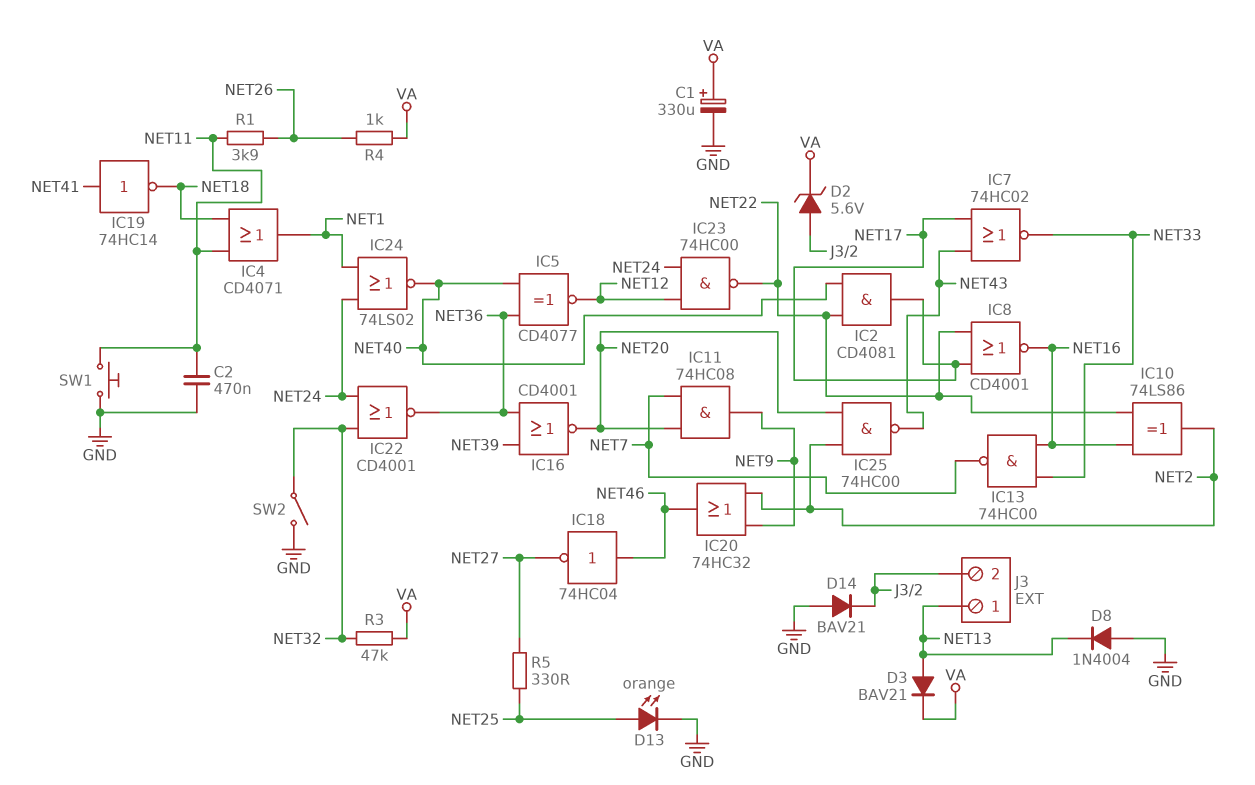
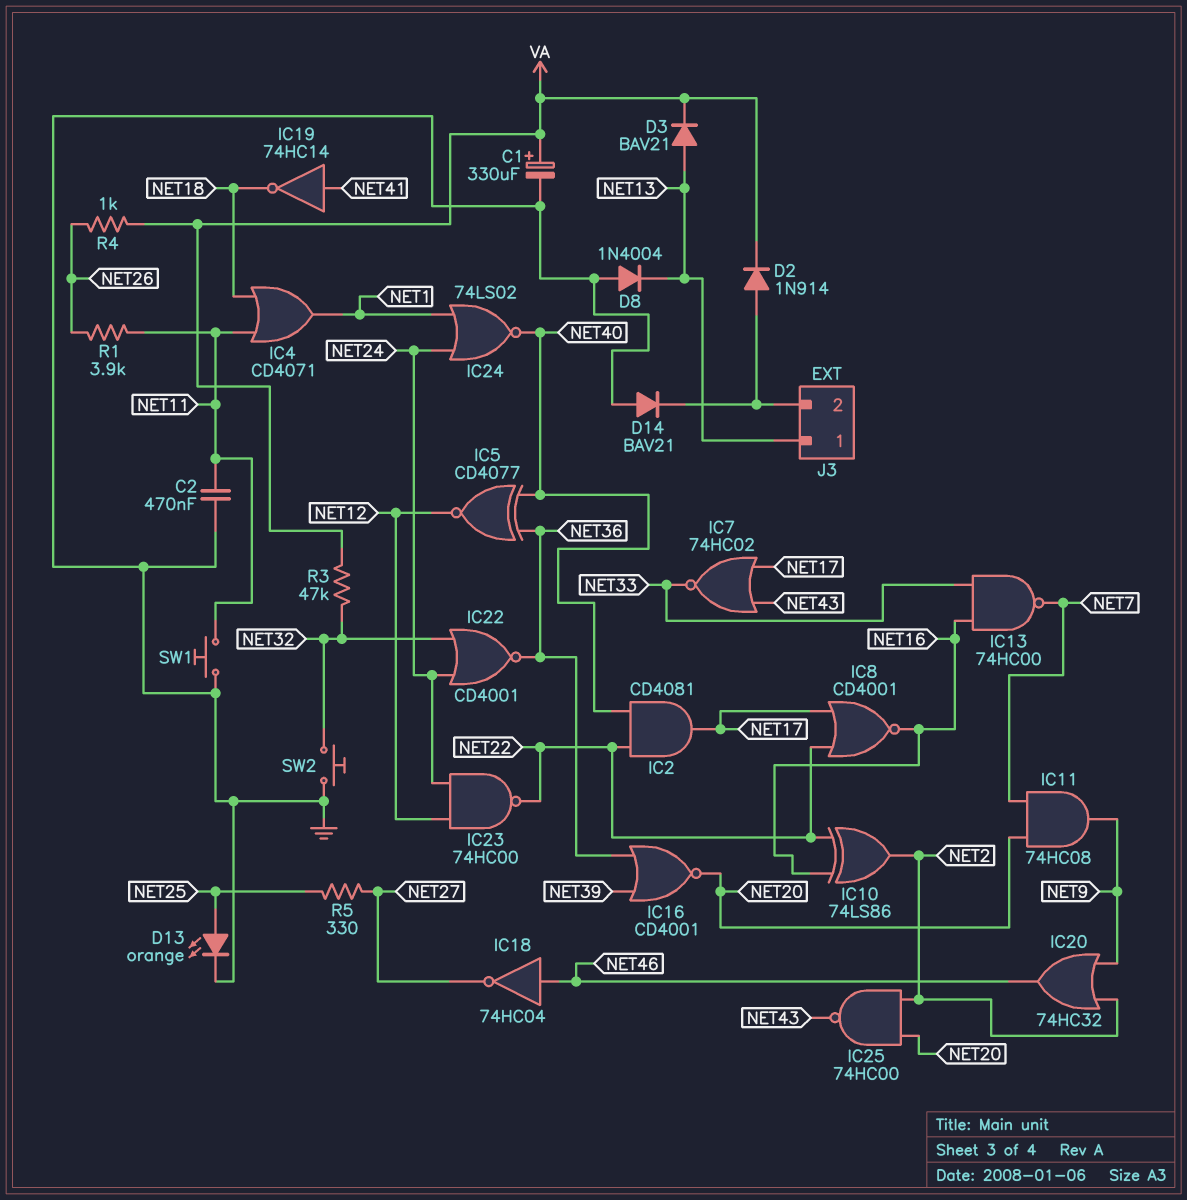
D2: zener 5.6V (A J3/2, K VA) -> diode 1N914 (A J3/2, K VA)
SW2: switch (GND, NET32) -> button (GND, NET32)

